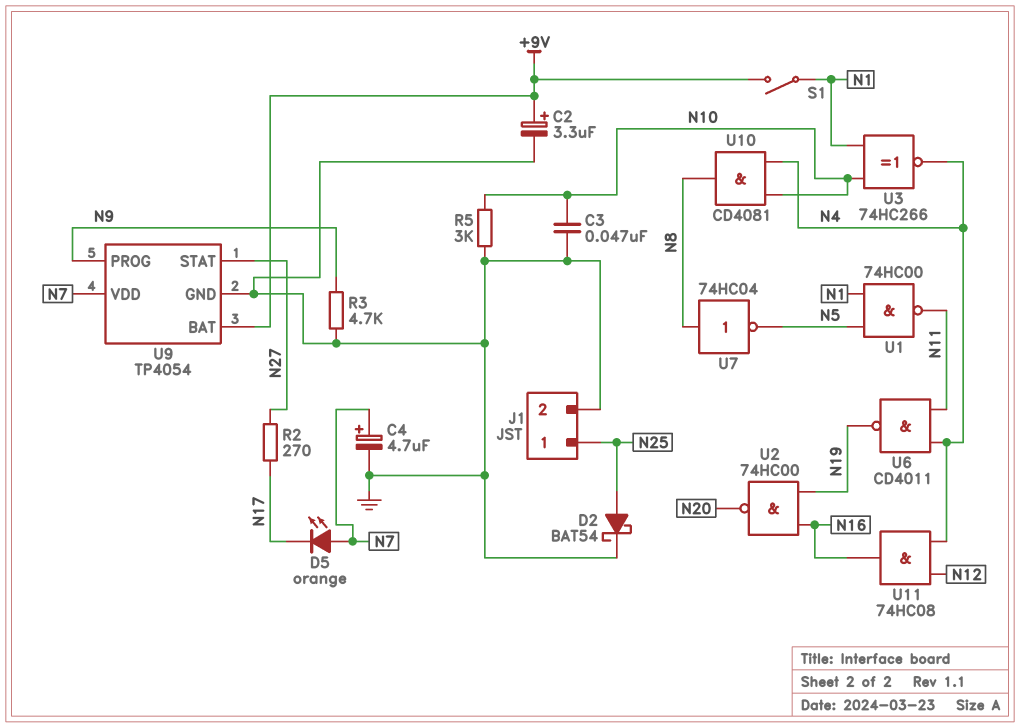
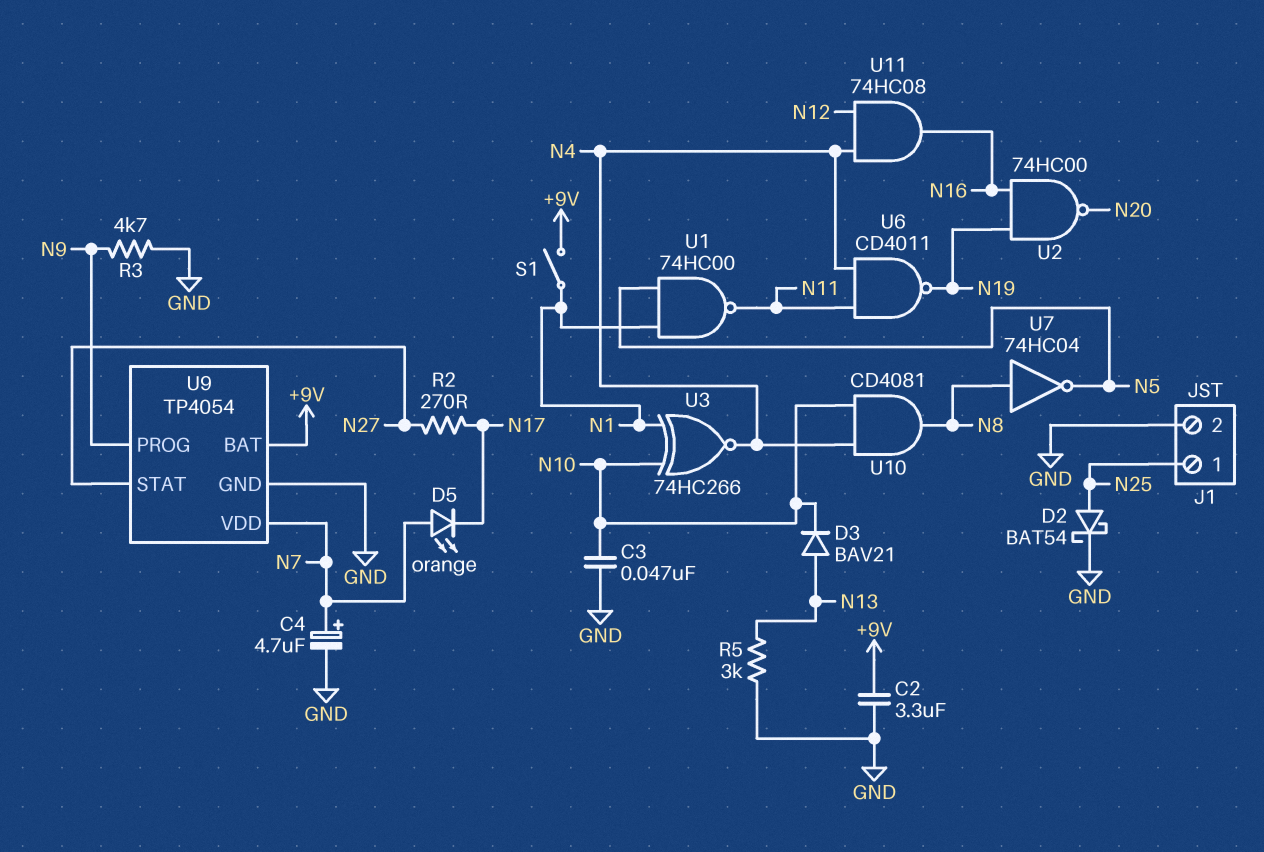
C2: 3.3uF (plus +9V, minus GND) -> 3.3uF (+9V, GND)
D3: none -> diode BAV21 (A N13, K N10)
R5: 3k (GND, N10) -> 3k (GND, N13)

